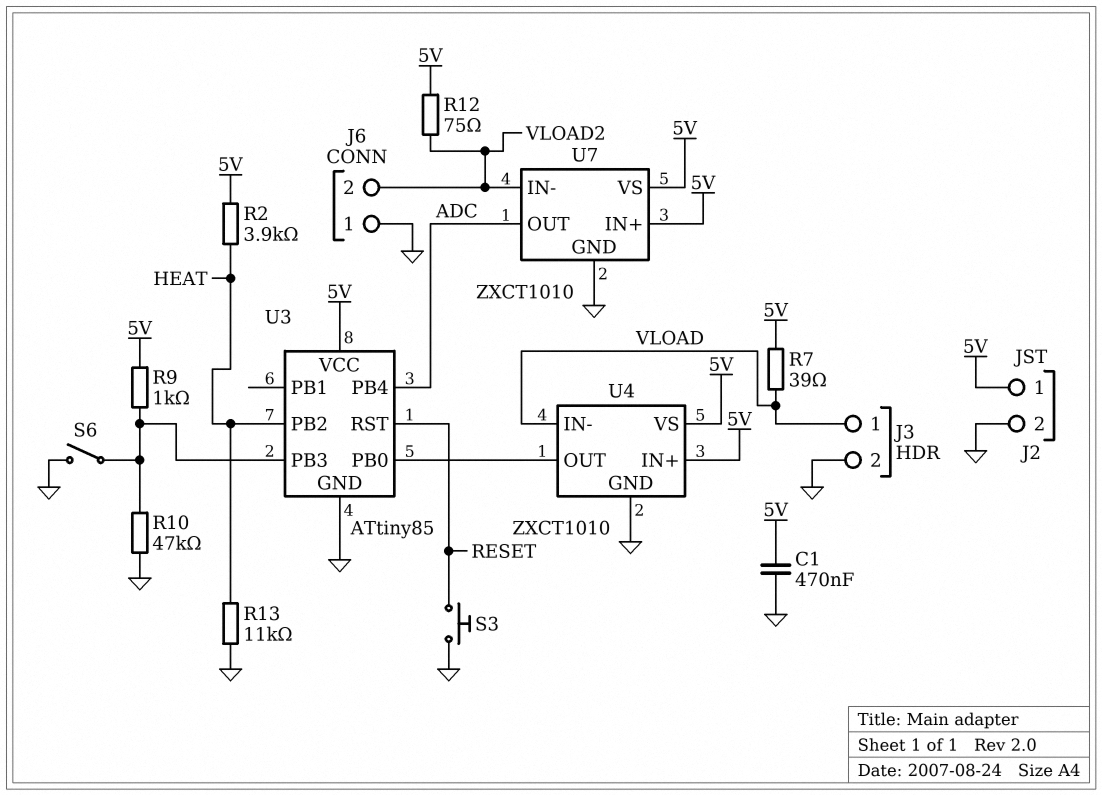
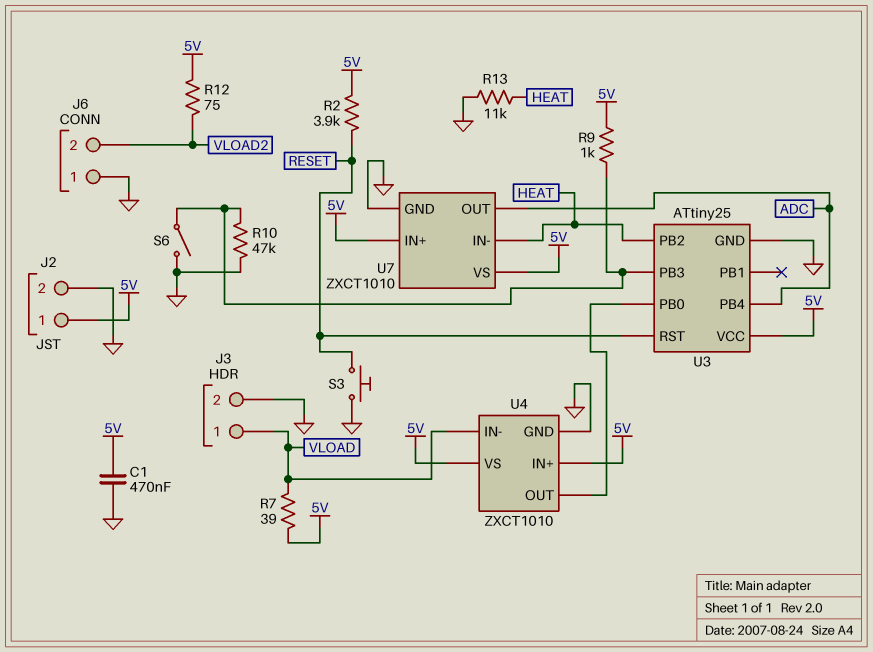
R2: 3.9k (5V, HEAT) -> 3.9k (5V, RESET)
U3: ATtiny85 -> ATtiny25
U7 pin IN-: VLOAD2 -> HEAT

